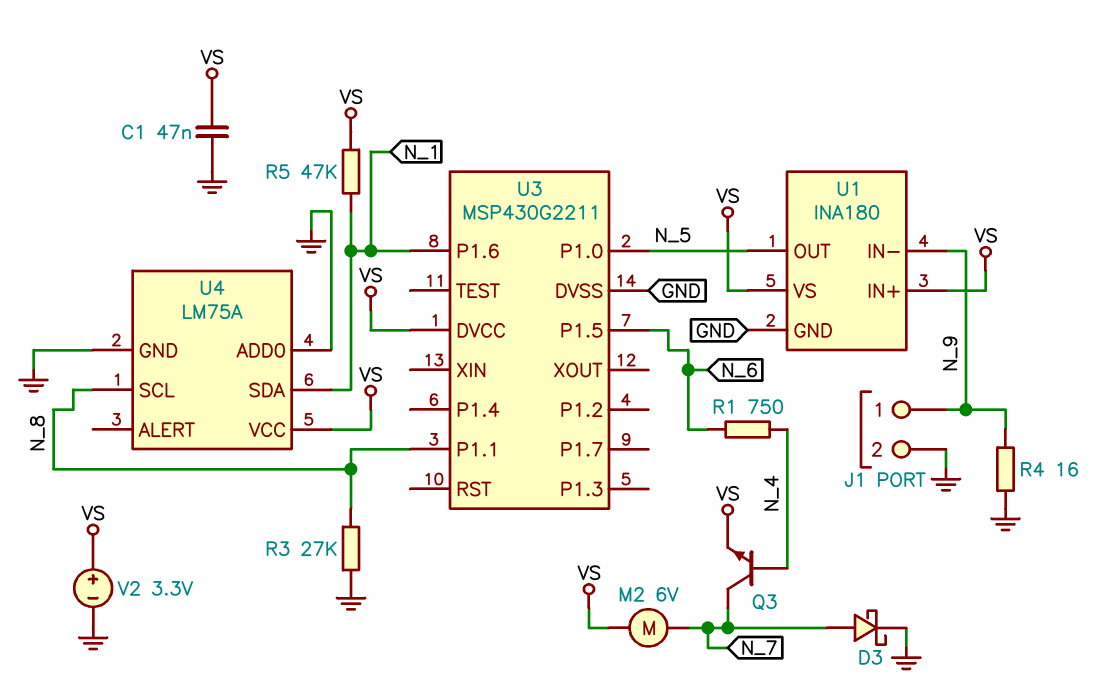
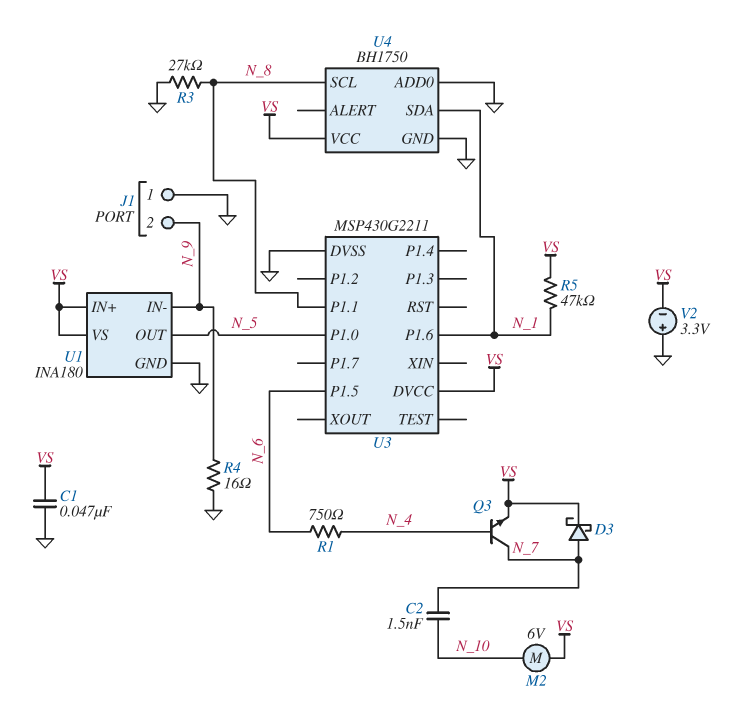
C2: none -> 1.5nF (N_7, N_10)
D3: schottky (A N_7, K GND) -> schottky (A N_7, K VS)
J1 pin 1: N_9 -> GND
J1 pin 2: GND -> N_9
M2: motor 6V (N_7, VS) -> motor 6V (N_10, VS)
U4: LM75A -> BH1750
V2: 3.3V (plus VS, minus GND) -> 3.3V (plus GND, minus VS)

